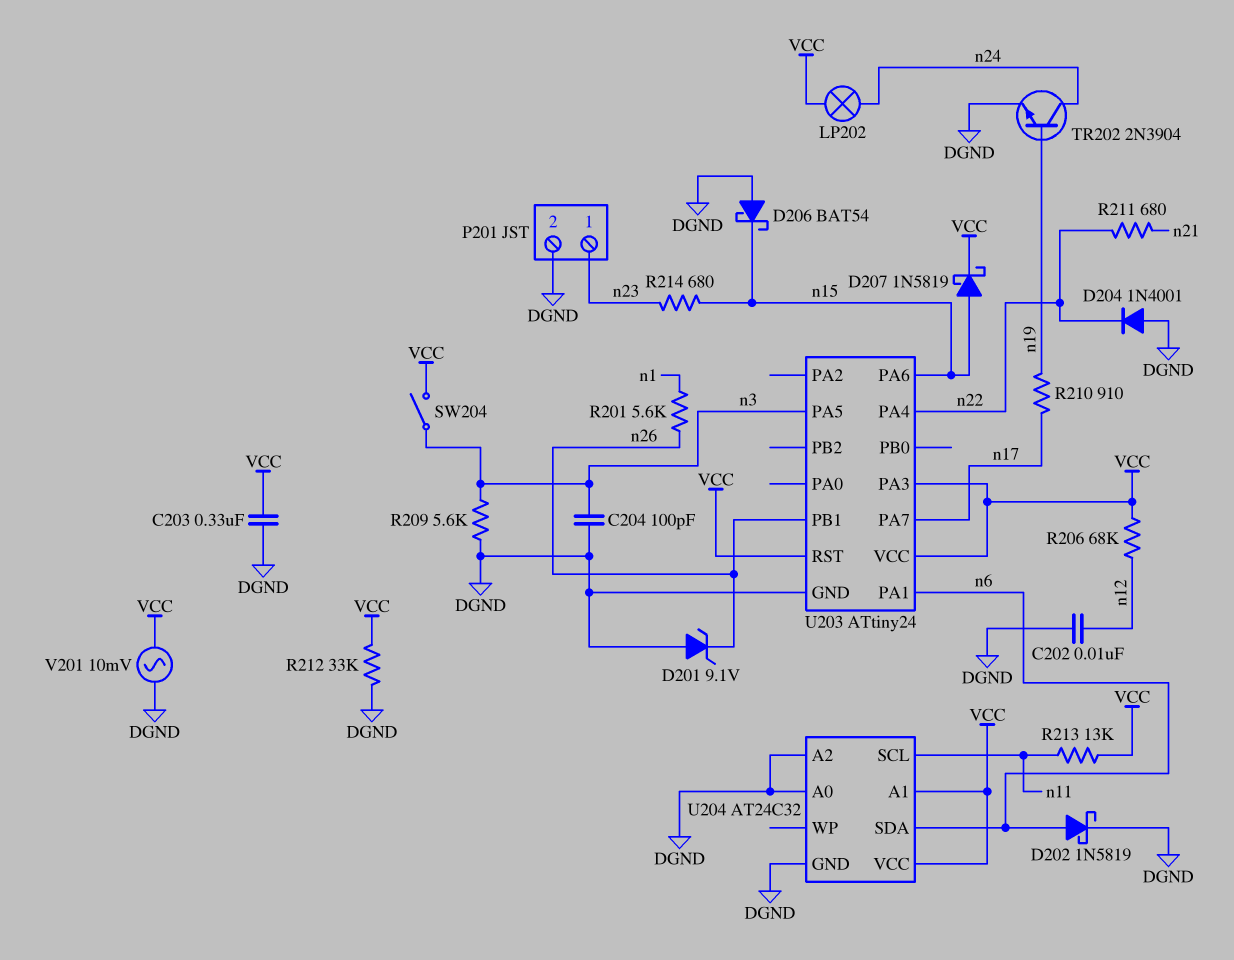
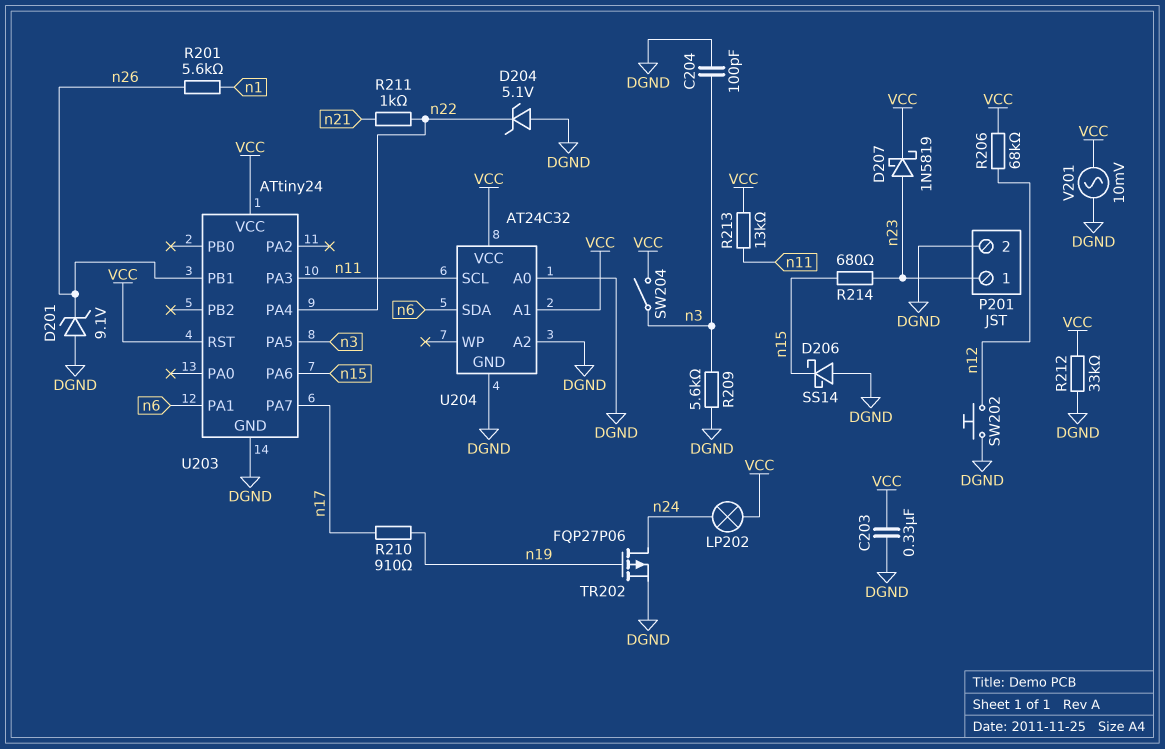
C202: 10nF (DGND, n12) -> none
D202: schottky 1N5819 (A n6, K DGND) -> none
D204: diode 1N4001 (A DGND, K n22) -> zener 5.1V (A DGND, K n22)
D206: schottky BAT54 (A DGND, K n15) -> schottky SS14 (A DGND, K n15)
D207: schottky 1N5819 (A n15, K VCC) -> schottky 1N5819 (A n23, K VCC)
R211: 680 (n21, n22) -> 1k (n21, n22)
SW202: none -> button (DGND, n12)
TR202: NPN 2N3904 (B n19, C n24, E DGND) -> PMOS FQP27P06 (G n19, D n24, S DGND)
U203 pin PA3: VCC -> n11

